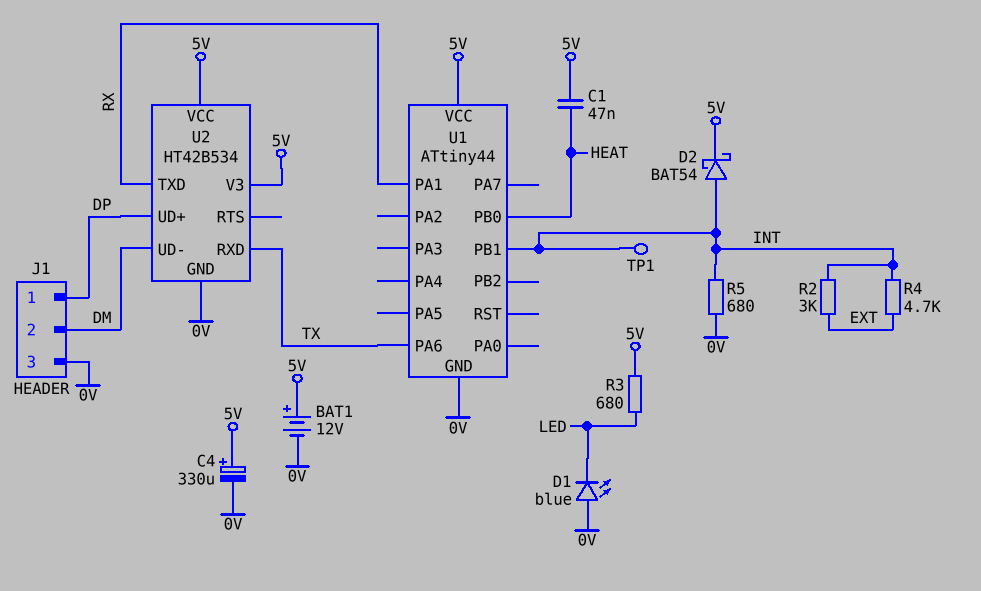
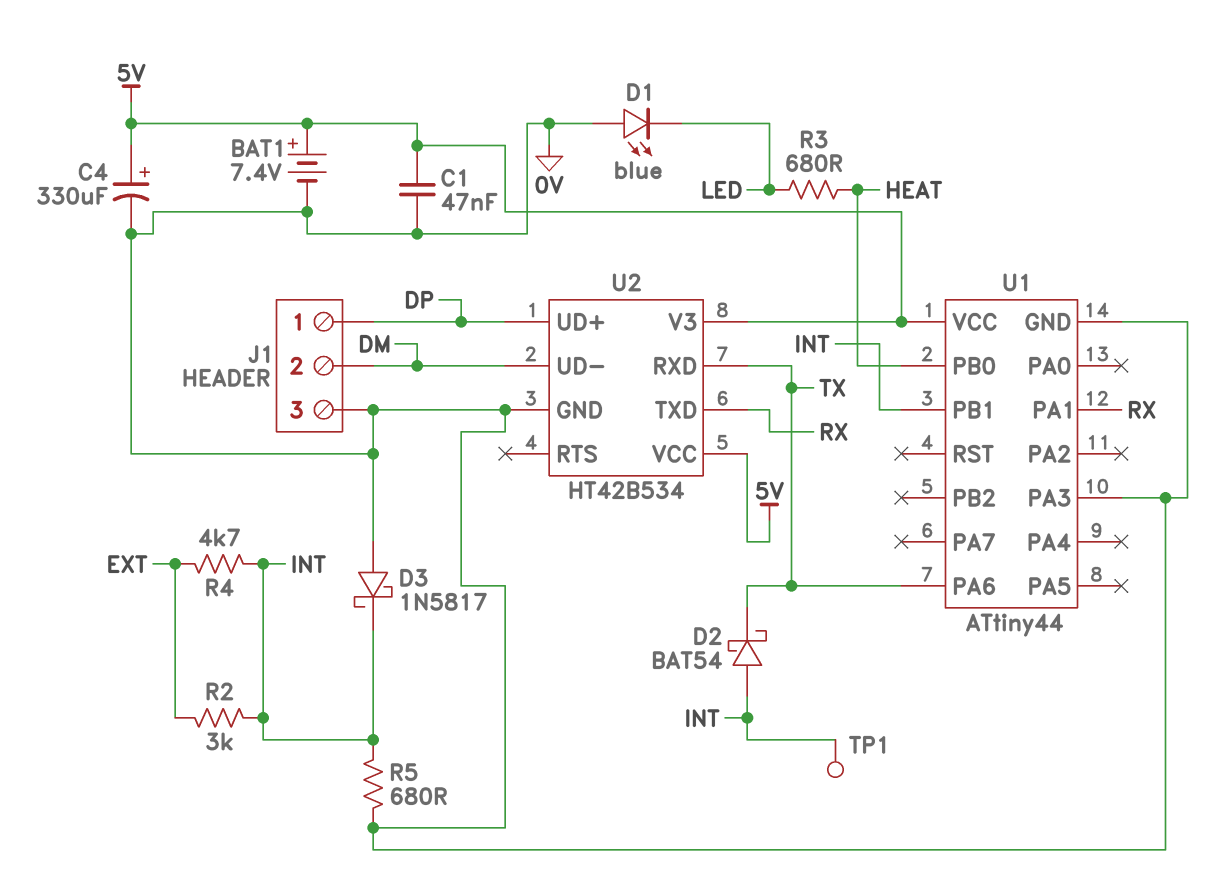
BAT1: 12V (plus 5V, minus 0V) -> 7.4V (plus 5V, minus 0V)
C1: 47nF (5V, HEAT) -> 47nF (0V, 5V)
D2: schottky BAT54 (A INT, K 5V) -> schottky BAT54 (A INT, K TX)
D3: none -> schottky 1N5817 (A 0V, K INT)
R3: 680 (5V, LED) -> 680 (HEAT, LED)
U1 pin PA3: none -> 0V

